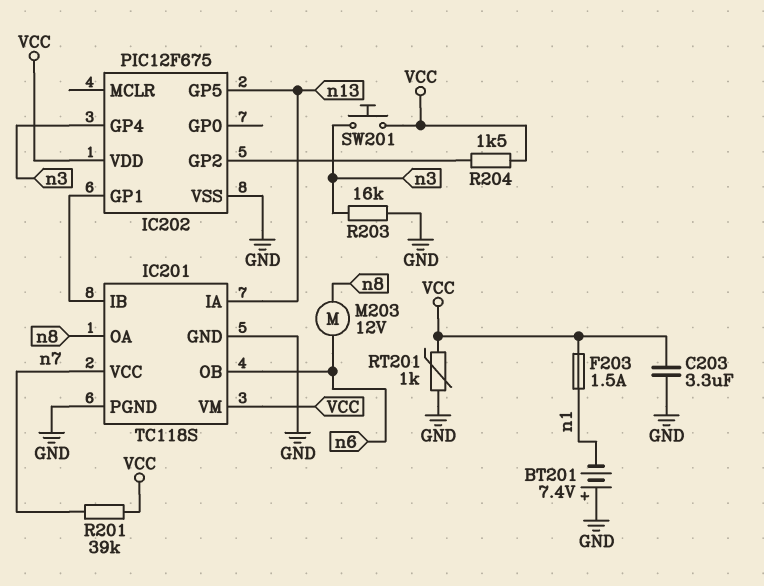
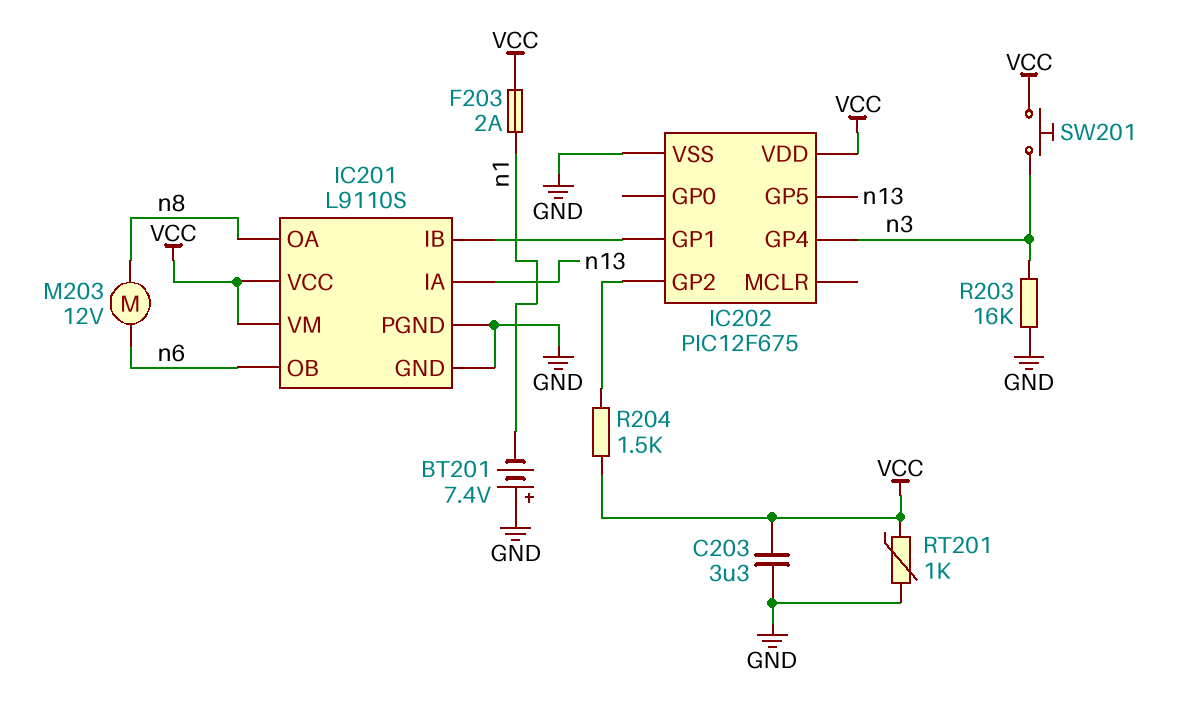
F203: 1.5A (VCC, n1) -> 2A (VCC, n1)
IC201: TC118S -> L9110S
IC201 pin VCC: n7 -> VCC
R201: 39k (VCC, n7) -> none

